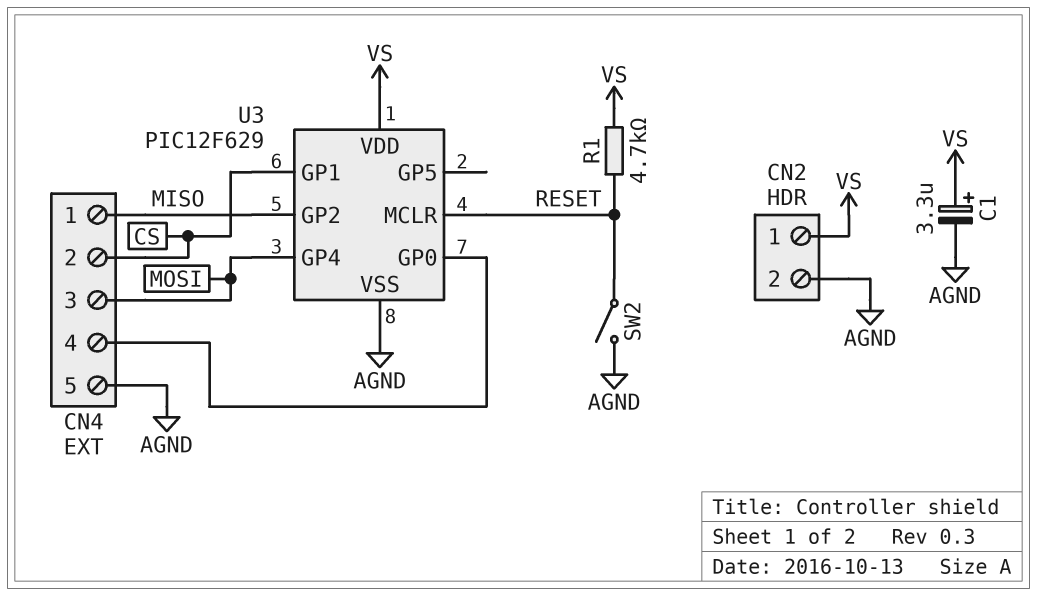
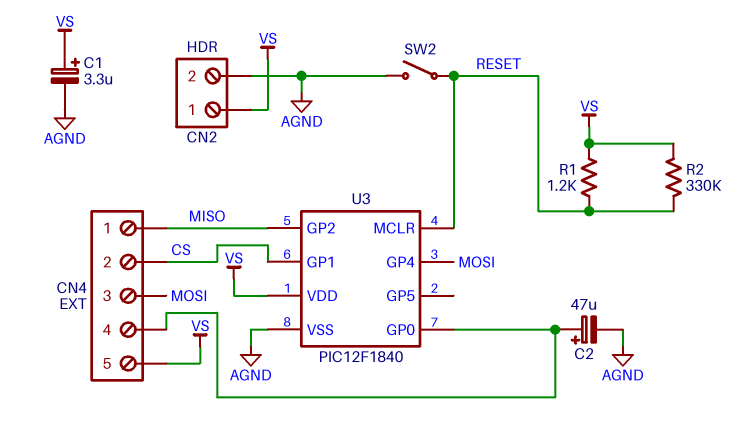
C2: none -> 47uF (plus CN4/4, minus AGND)
CN4 pin 5: AGND -> VS
R1: 4.7k (RESET, VS) -> 1.2k (RESET, VS)
R2: none -> 330k (RESET, VS)
U3: PIC12F629 -> PIC12F1840

